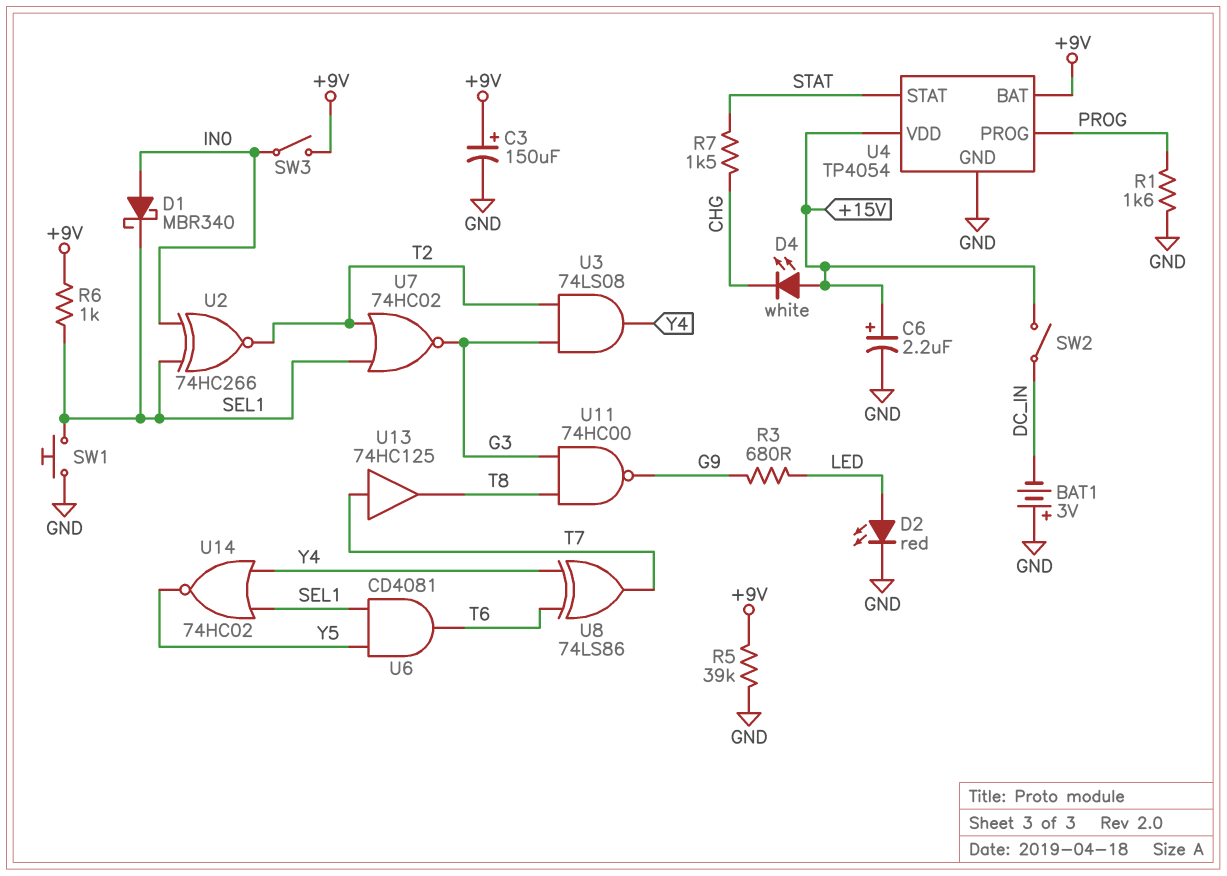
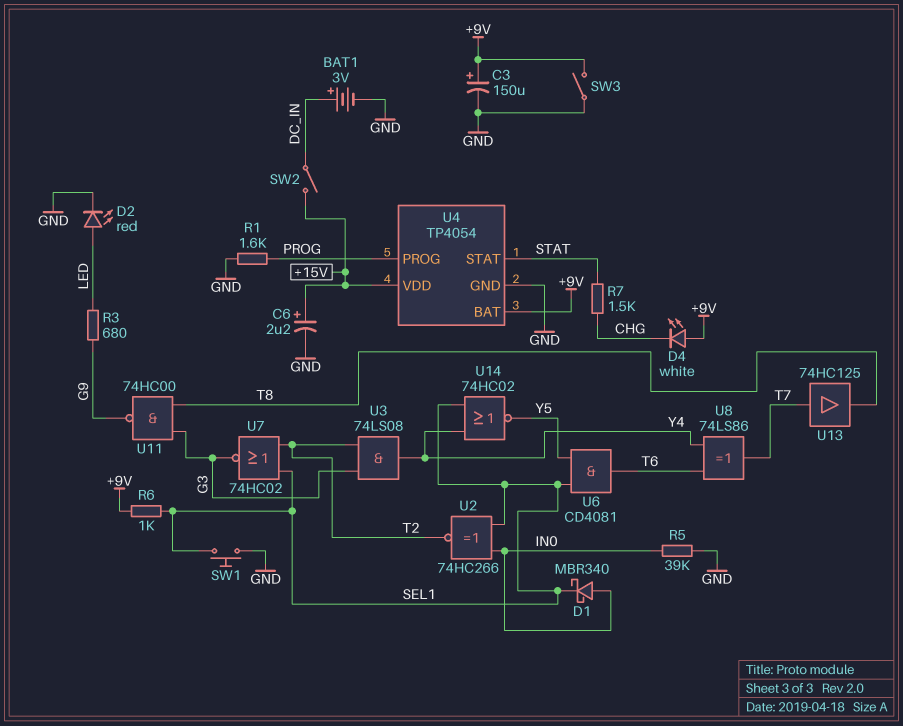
BAT1: 3V (plus GND, minus DC_IN) -> 3V (plus DC_IN, minus GND)
D4: LED white (A +15V, K CHG) -> LED white (A +9V, K CHG)
R5: 39k (+9V, GND) -> 39k (GND, IN0)
SW3: switch (+9V, IN0) -> switch (+9V, GND)

